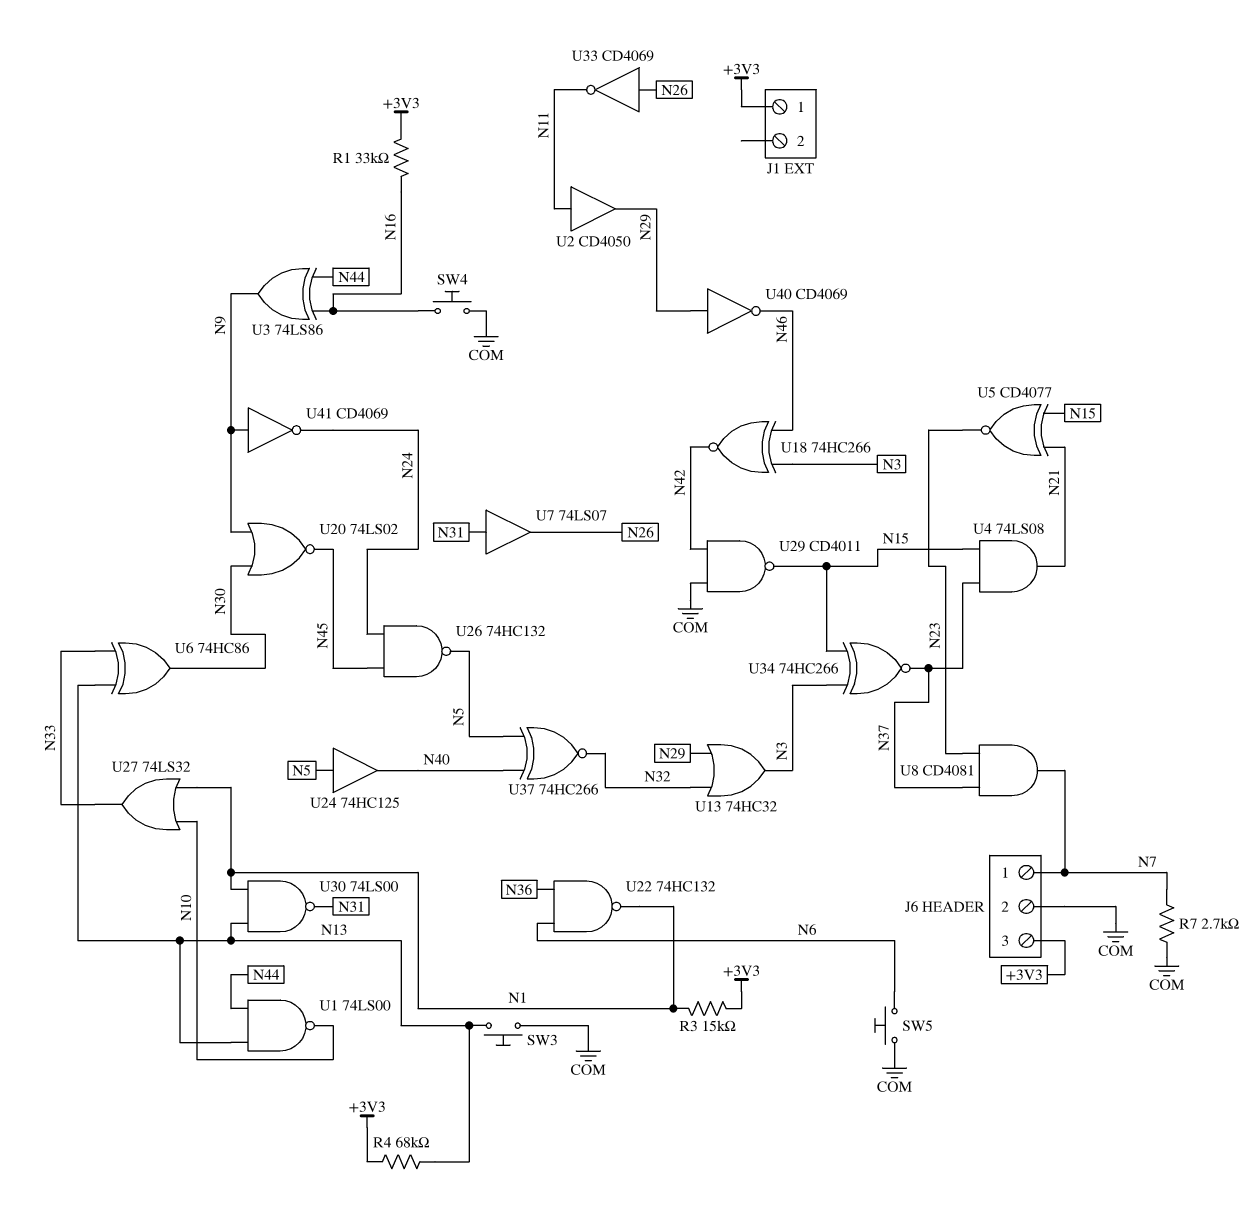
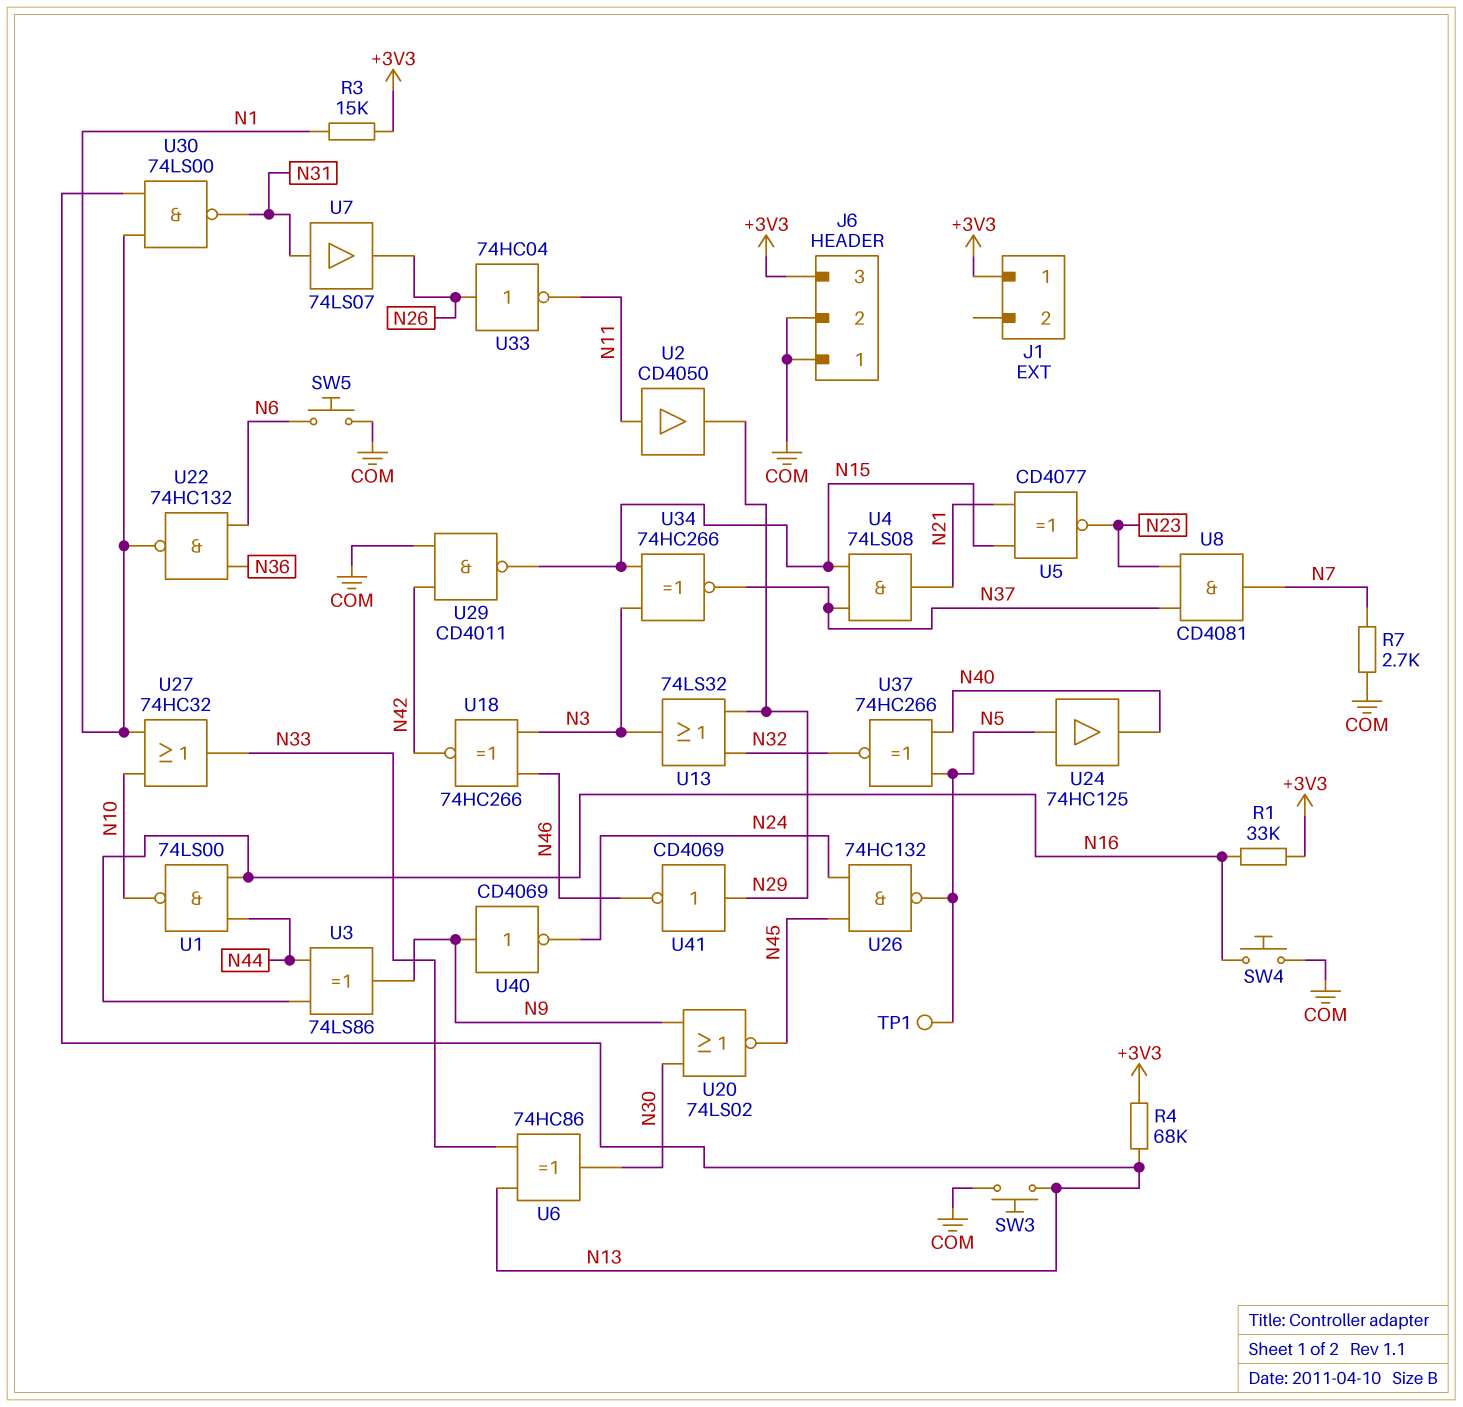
J6 pin 1: N7 -> COM
TP1: none -> test point (N5)
U1: NAND 74LS00 (in N13, in N44, out N10) -> NAND 74LS00 (in N16, in N44, out N10)
U13: OR 74HC32 (in N29, in N32, out N3) -> OR 74LS32 (in N29, in N32, out N3)
U27: OR 74LS32 (in N1, in N10, out N33) -> OR 74HC32 (in N1, in N10, out N33)
U33: NOT CD4069 (in N26, out N11) -> NOT 74HC04 (in N26, out N11)
U40: NOT CD4069 (in N29, out N46) -> NOT CD4069 (in N9, out N24)
U41: NOT CD4069 (in N9, out N24) -> NOT CD4069 (in N29, out N46)

